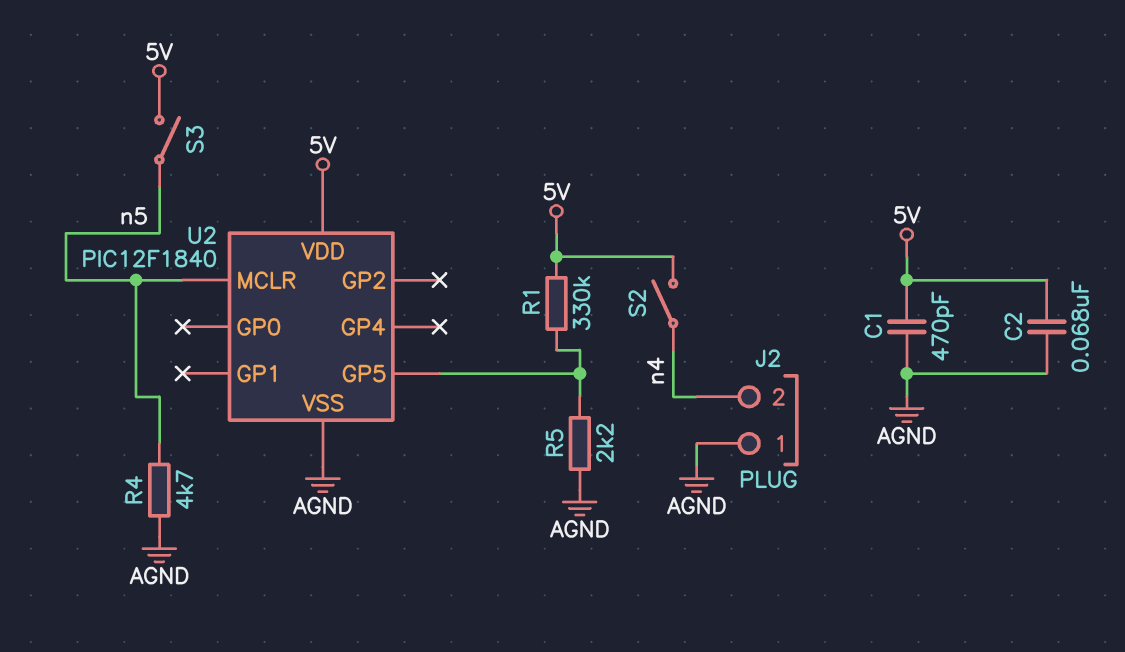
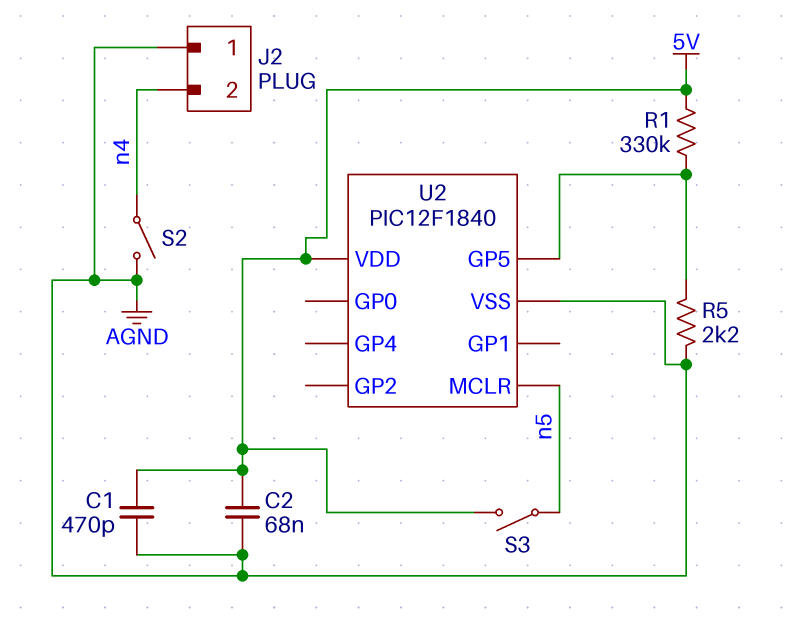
R4: 4.7k (AGND, n5) -> none
S2: switch (5V, n4) -> switch (AGND, n4)

